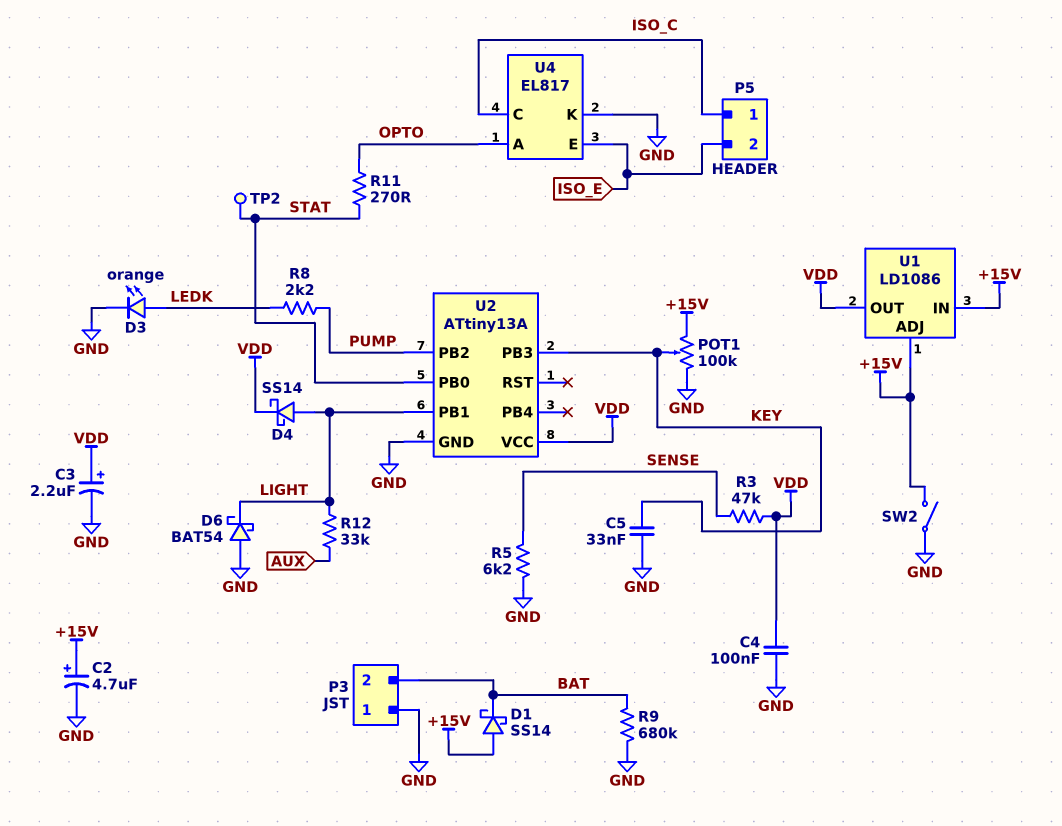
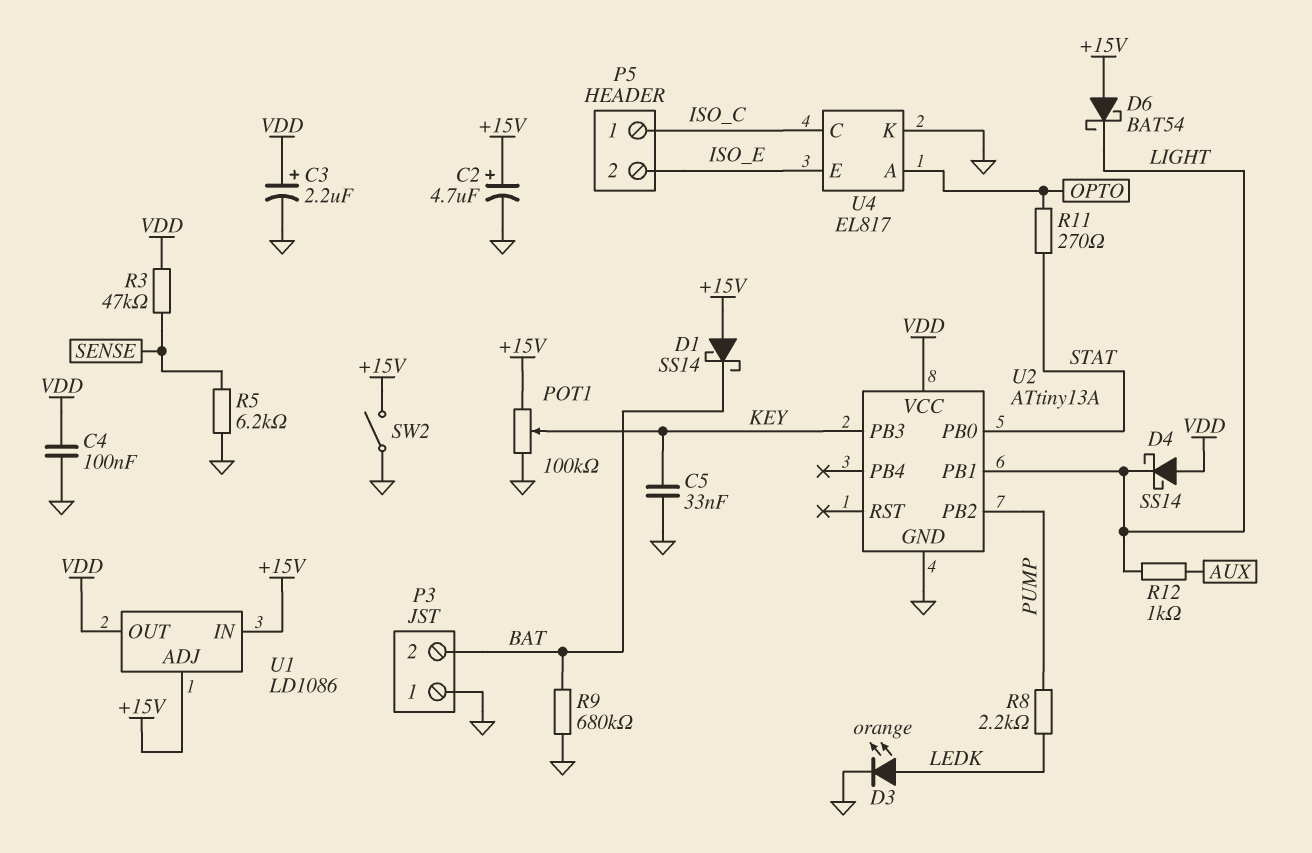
D4: schottky SS14 (A LIGHT, K VDD) -> schottky SS14 (A VDD, K LIGHT)
D6: schottky BAT54 (A GND, K LIGHT) -> schottky BAT54 (A +15V, K LIGHT)
R12: 33k (AUX, LIGHT) -> 1k (AUX, LIGHT)
TP2: test point (STAT) -> none

